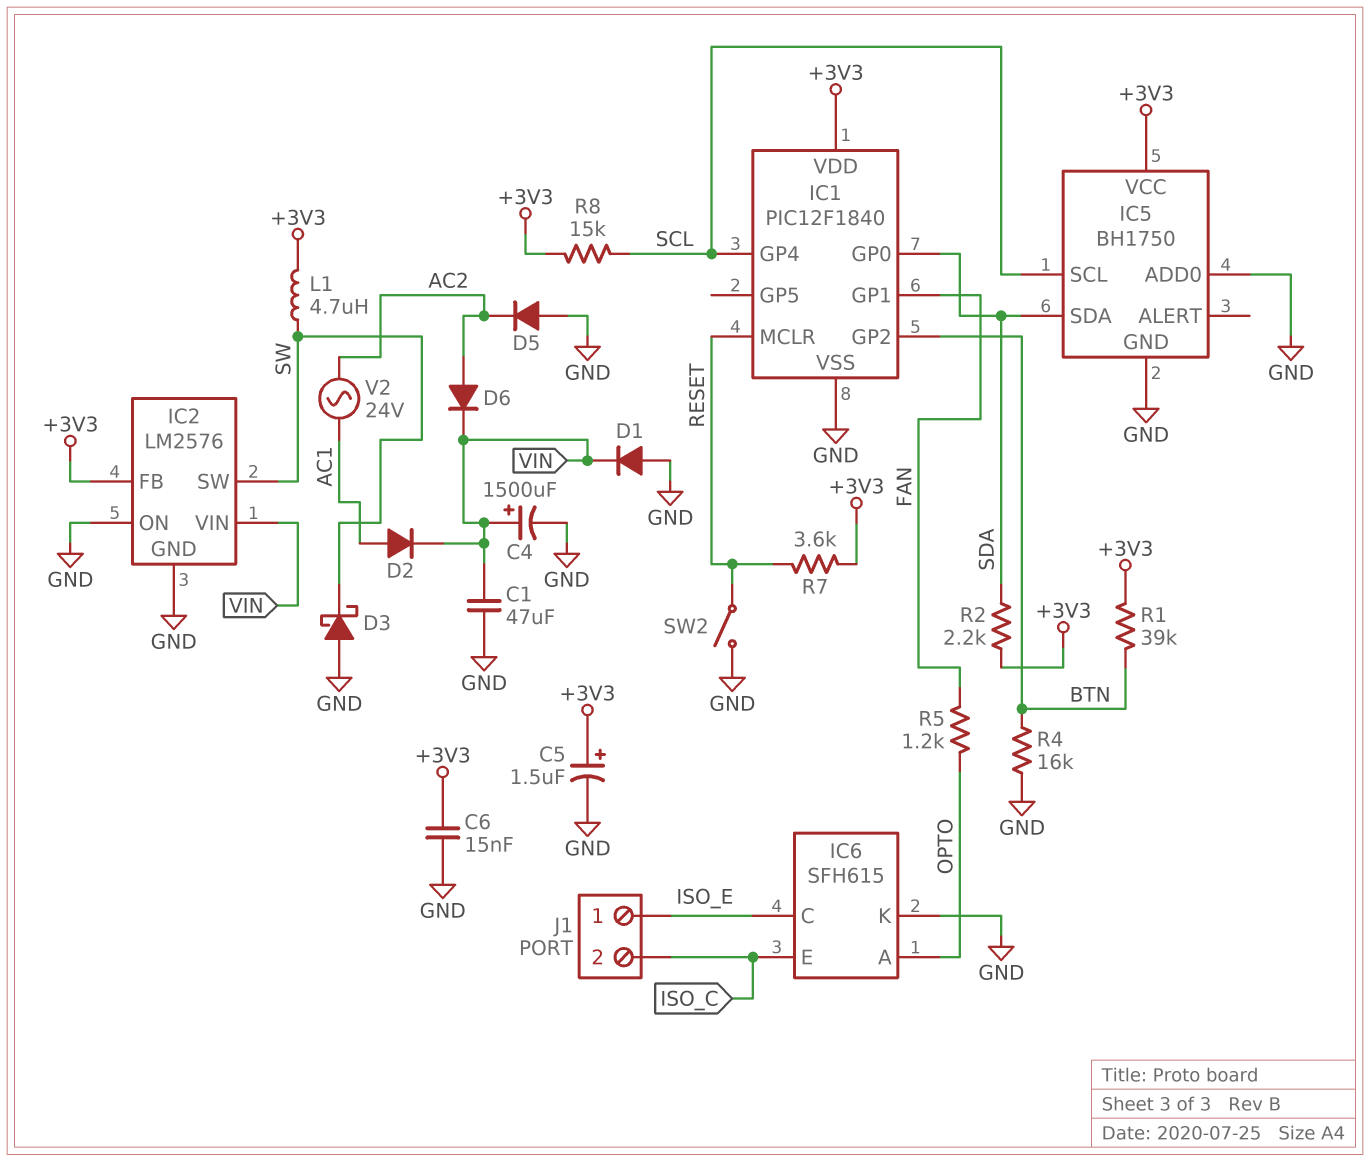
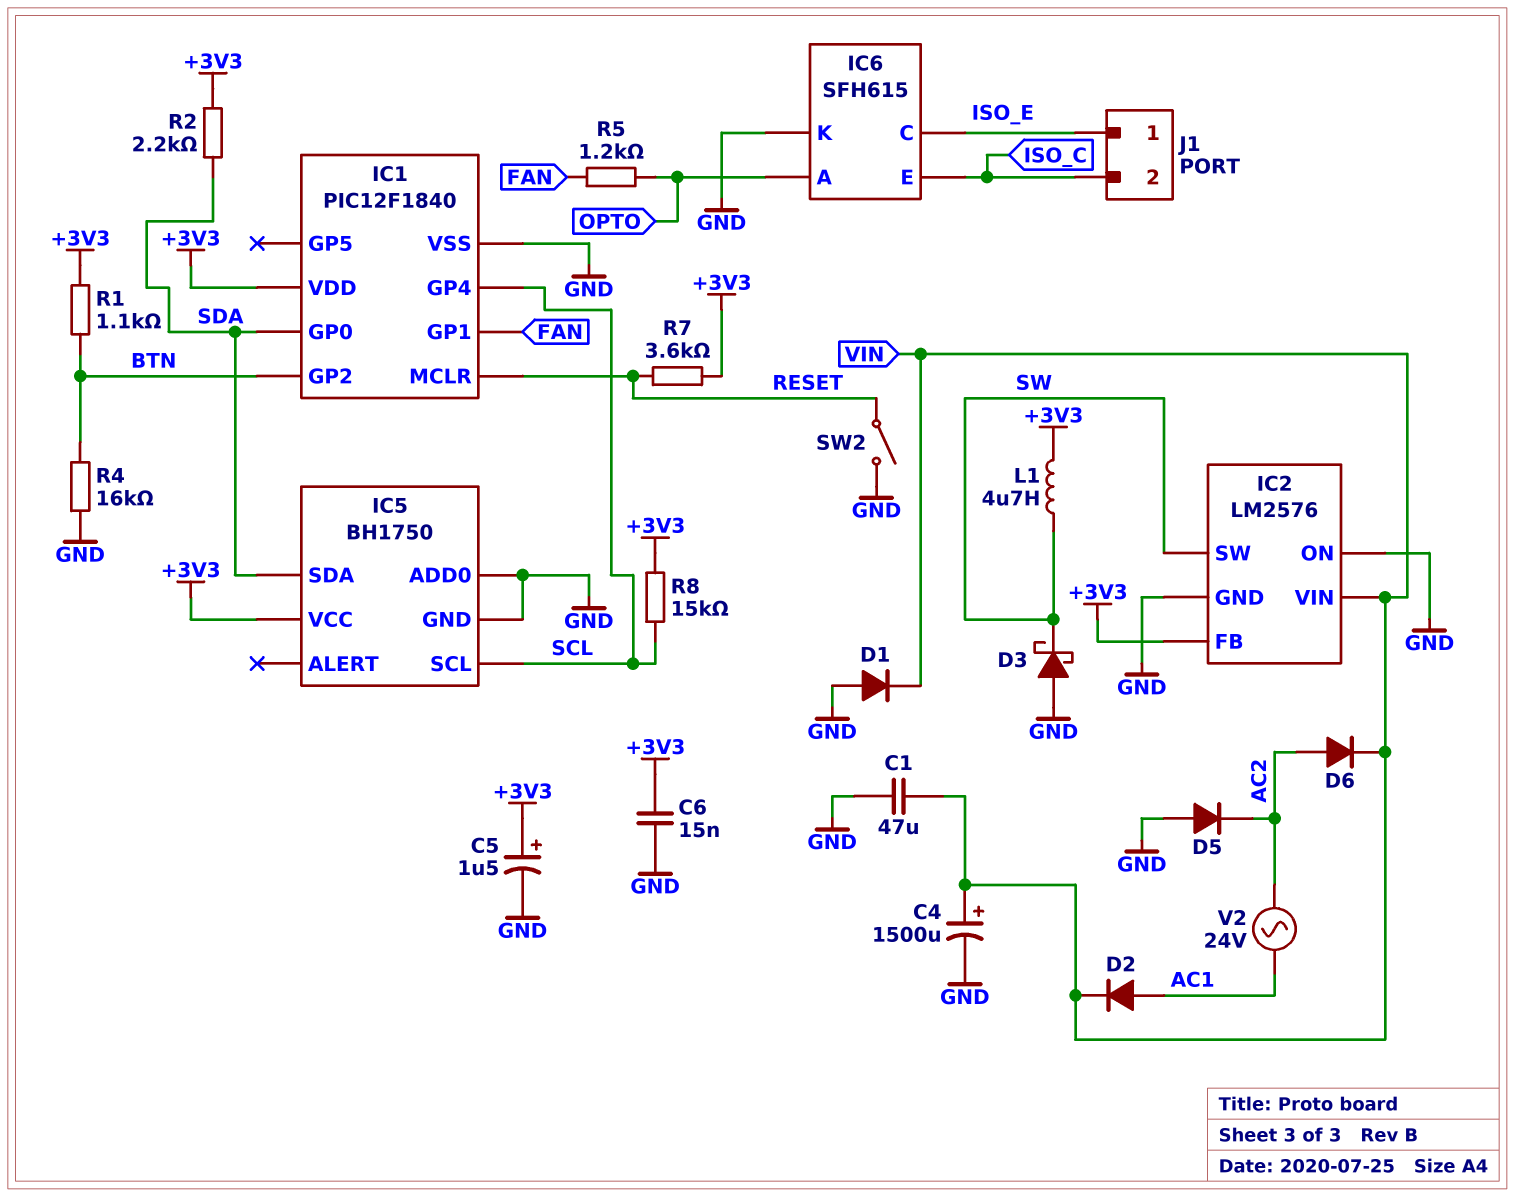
R1: 39k (+3V3, BTN) -> 1.1k (+3V3, BTN)

